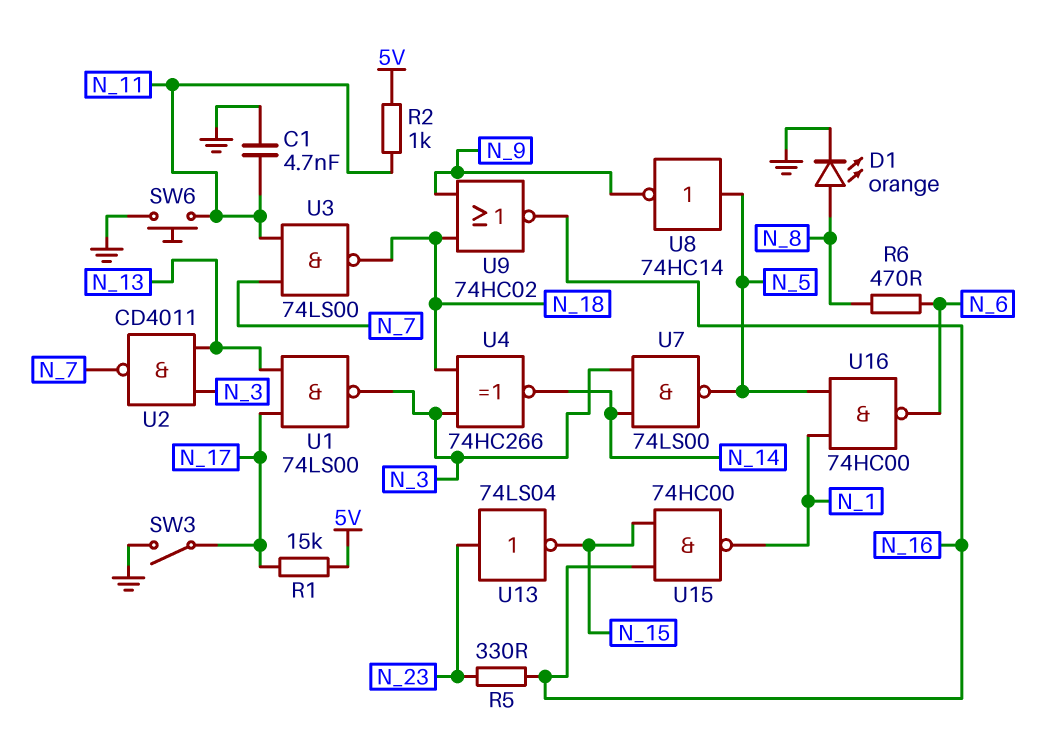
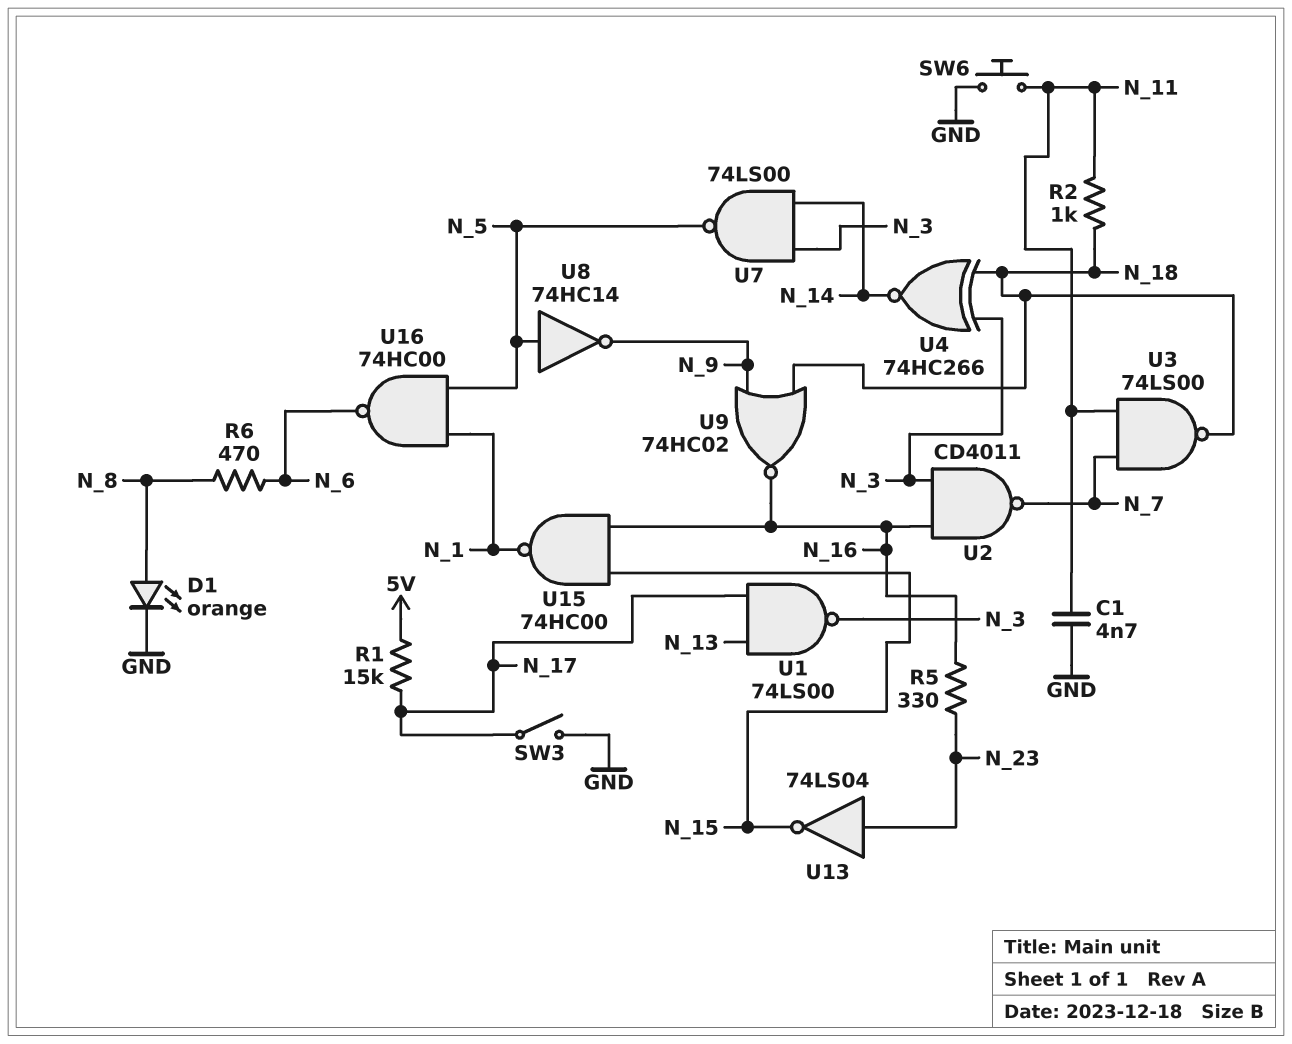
R2: 1k (5V, N_11) -> 1k (N_11, N_18)
U2: NAND CD4011 (in N_3, in N_13, out N_7) -> NAND CD4011 (in N_3, in N_16, out N_7)

